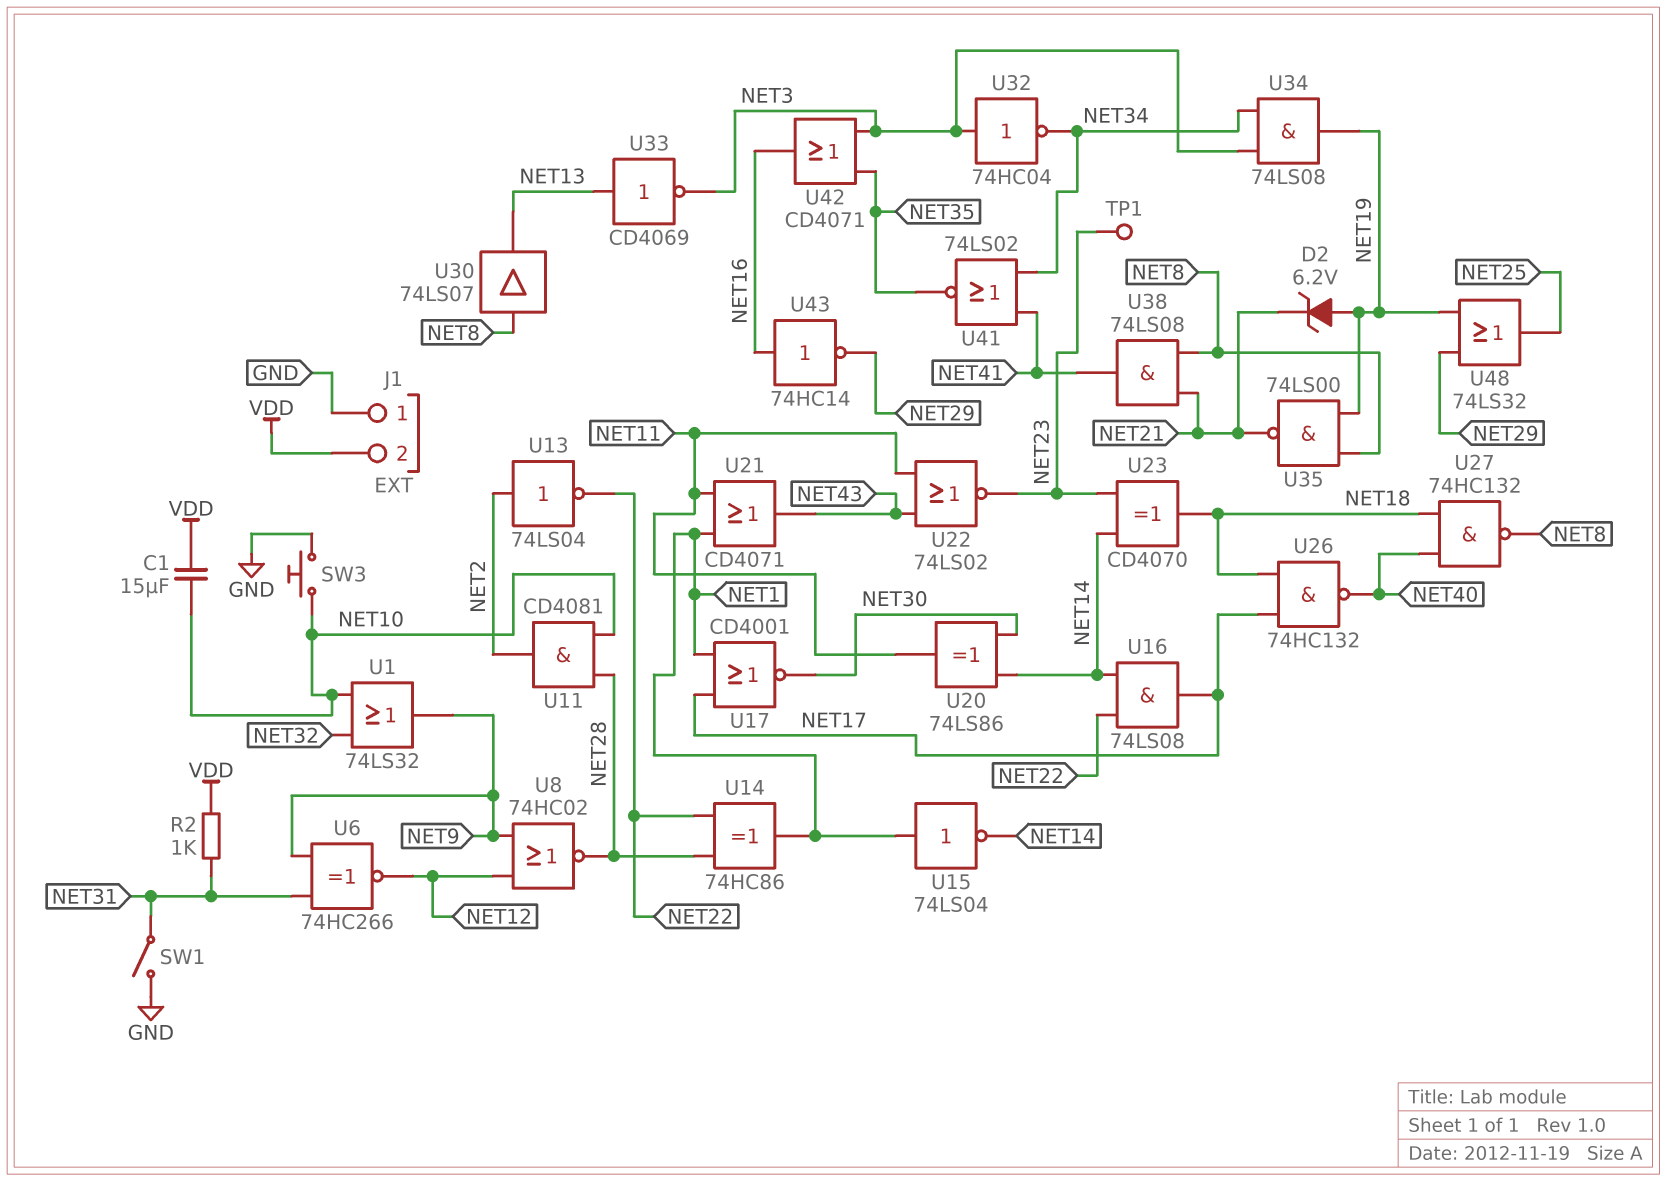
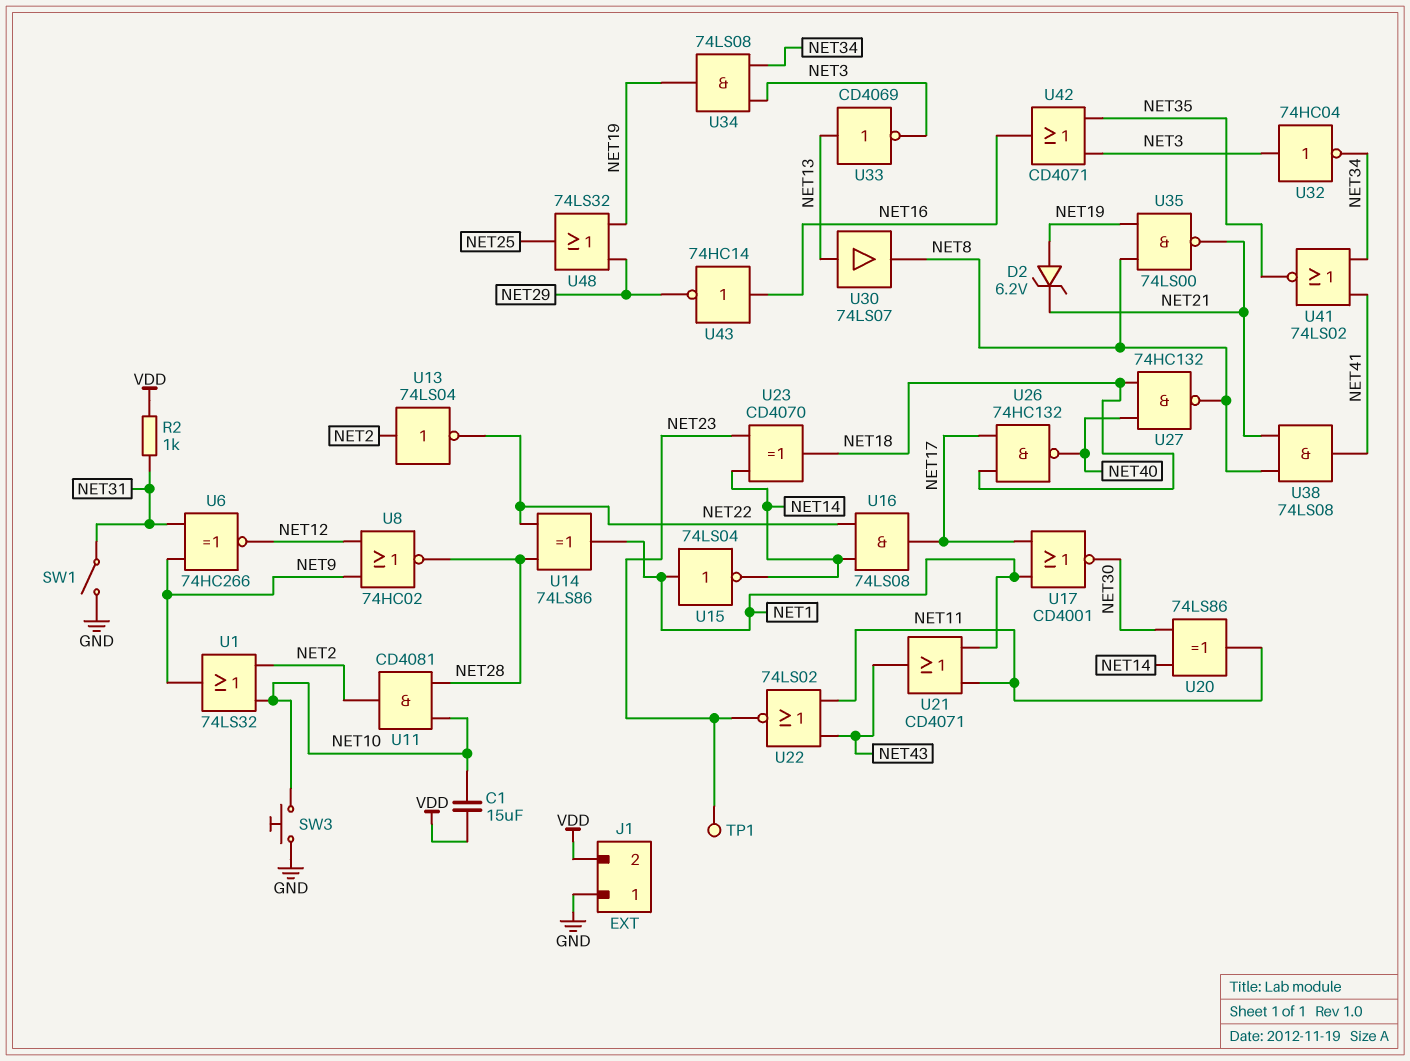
U1: OR 74LS32 (in NET10, in NET32, out NET9) -> OR 74LS32 (in NET2, in NET10, out NET9)
U14: XOR 74HC86 (in NET22, in NET28, out NET1) -> XOR 74LS86 (in NET22, in NET28, out NET1)
U30: buffer 74LS07 (in NET8, out NET13) -> buffer 74LS07 (in NET13, out NET8)

